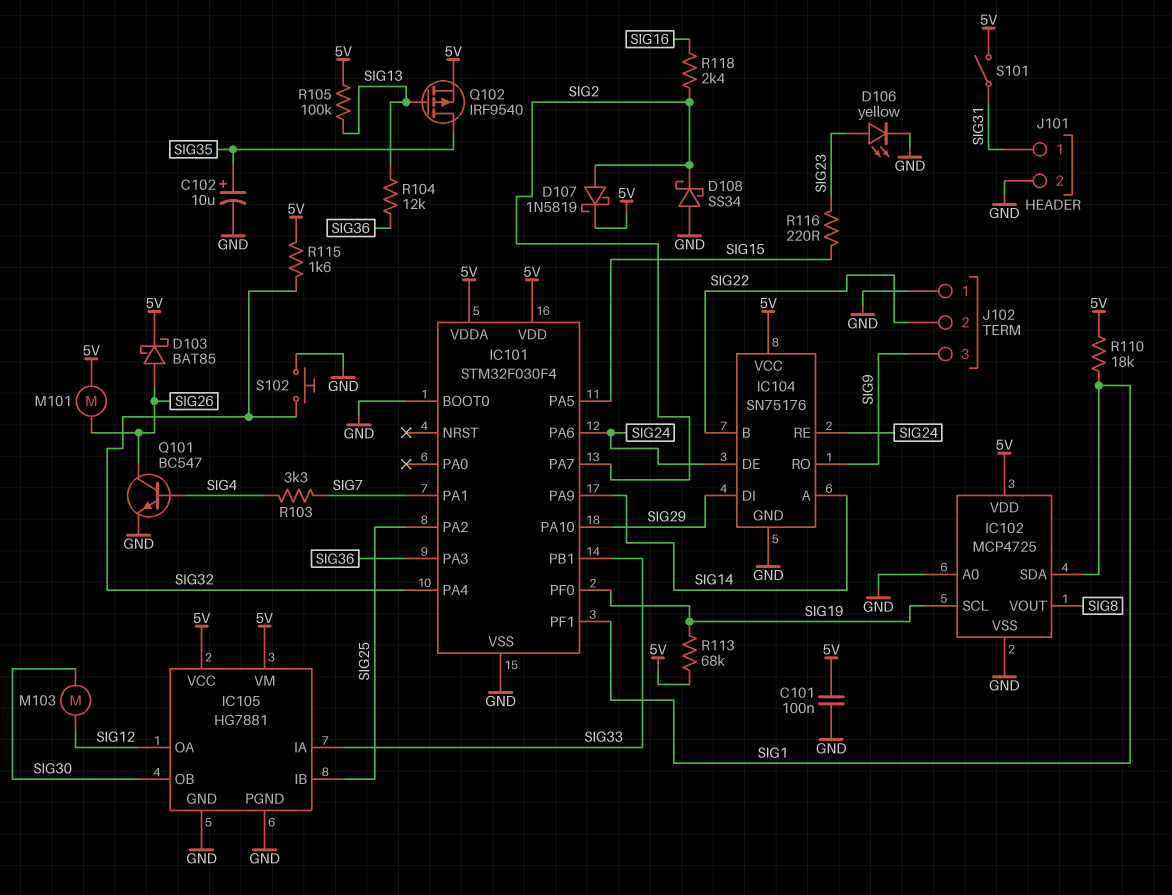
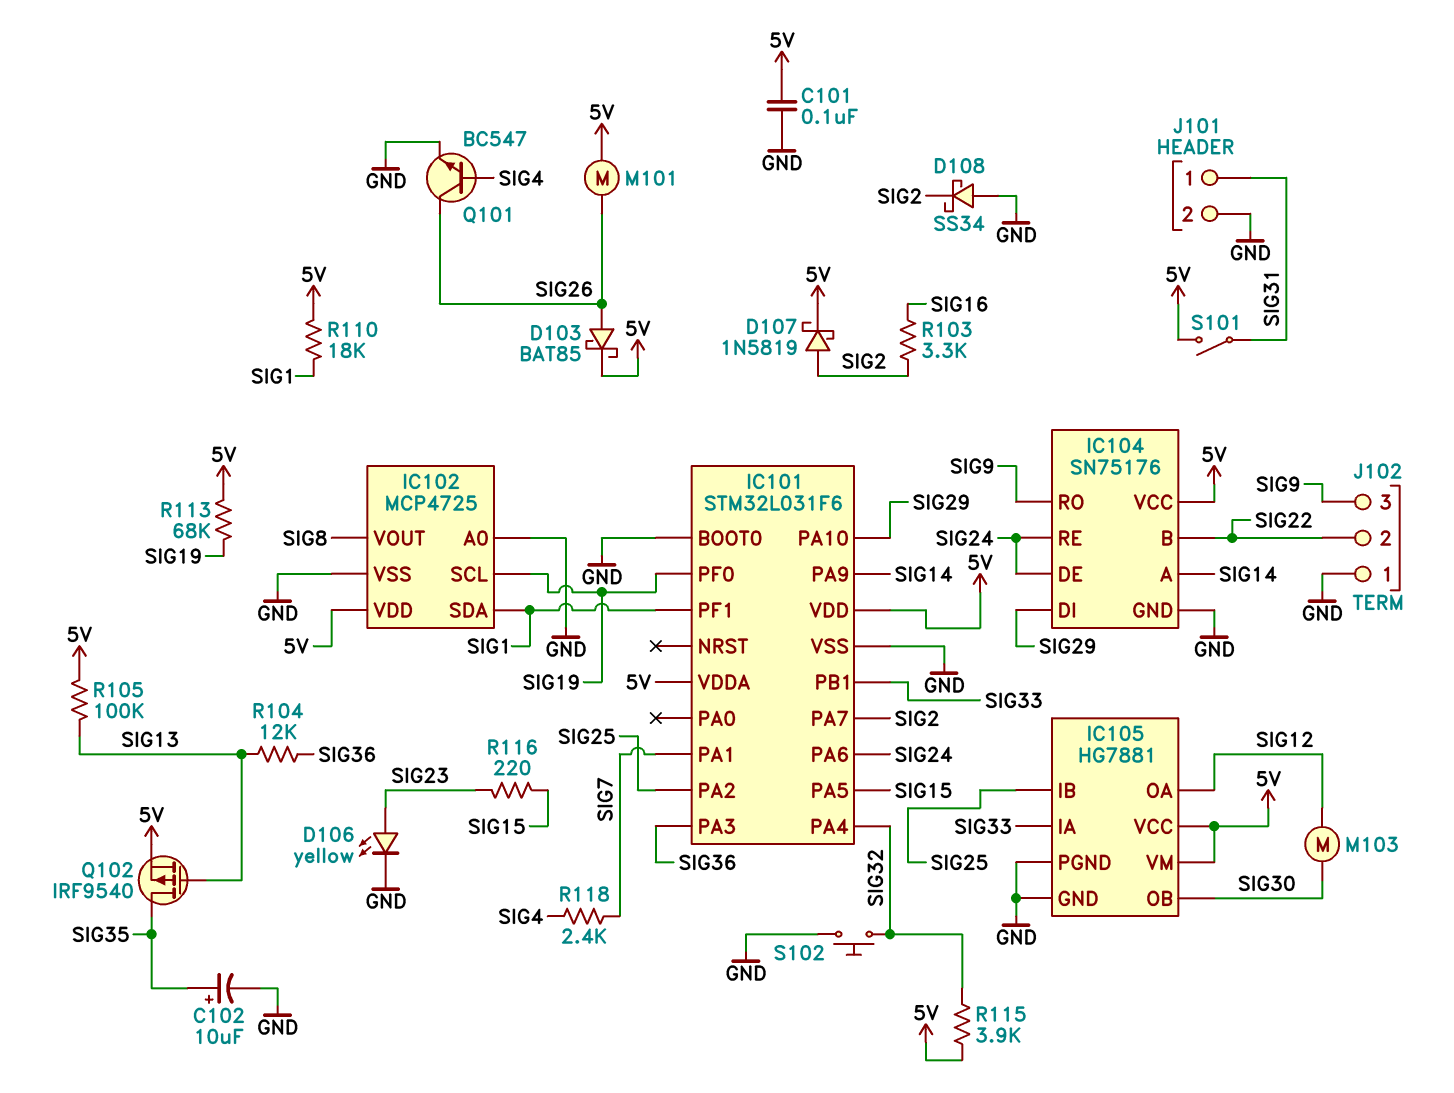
IC101: STM32F030F4 -> STM32L031F6
R103: 3.3k (SIG4, SIG7) -> 3.3k (SIG2, SIG16)
R115: 1.6k (5V, SIG32) -> 3.9k (5V, SIG32)
R118: 2.4k (SIG2, SIG16) -> 2.4k (SIG4, SIG7)

